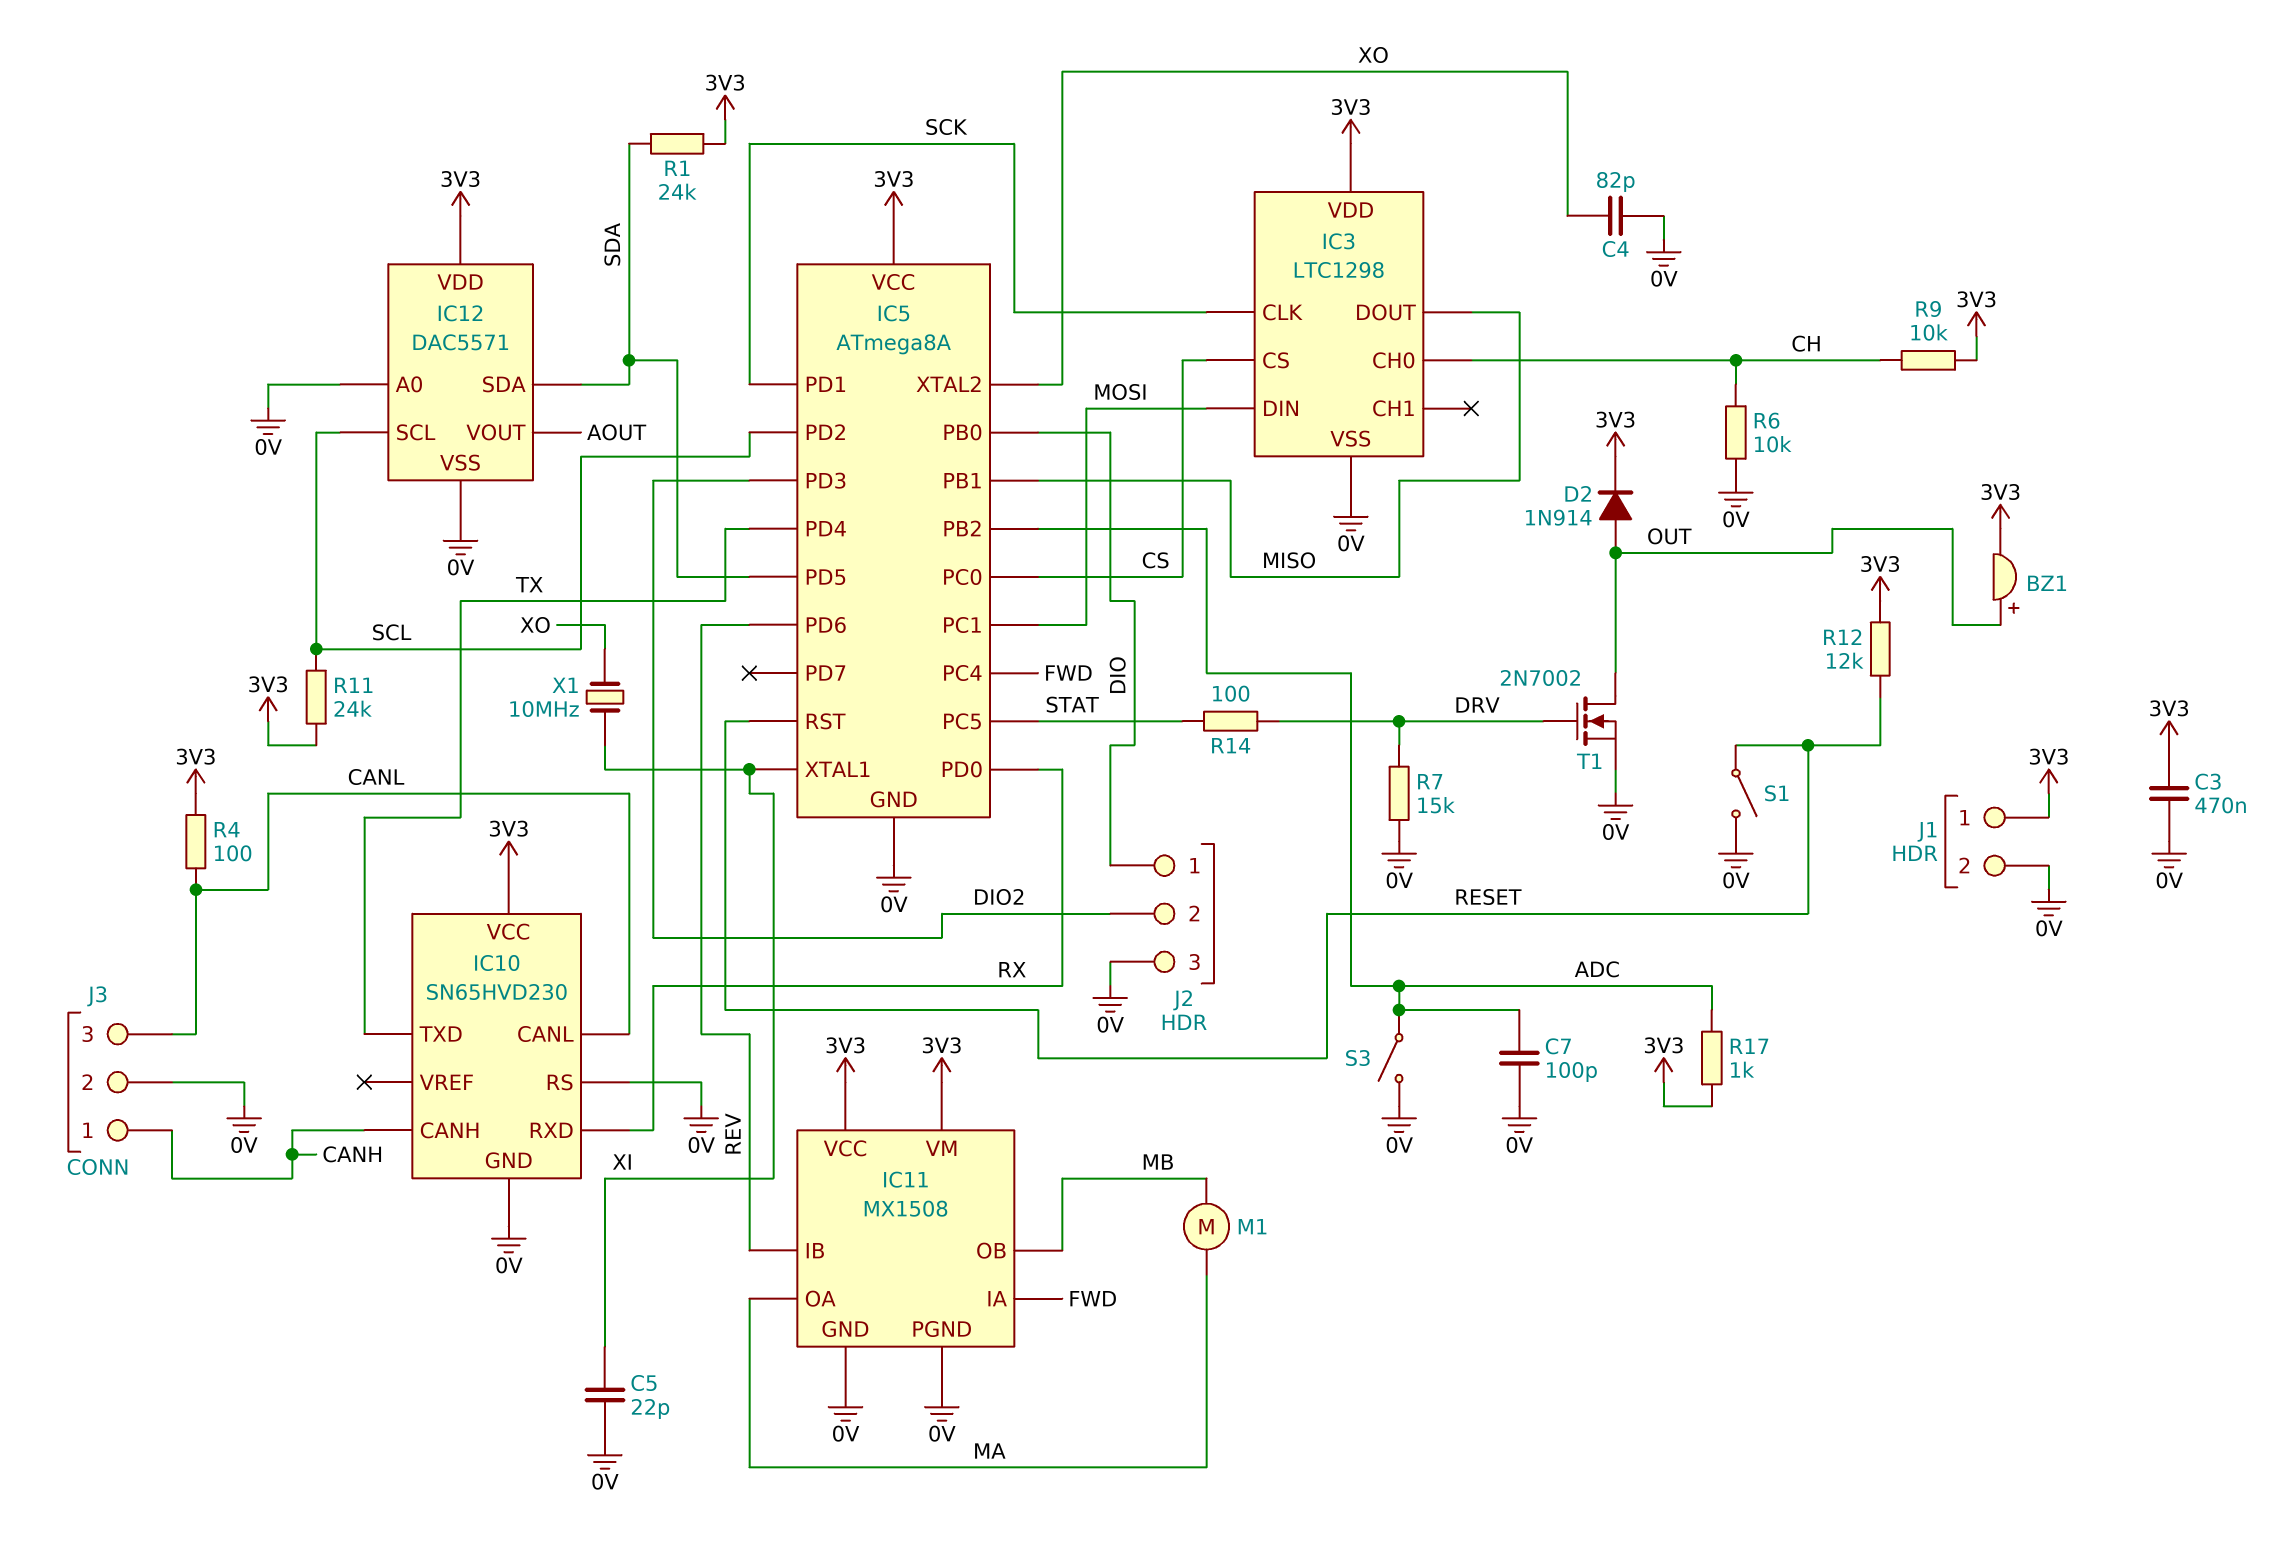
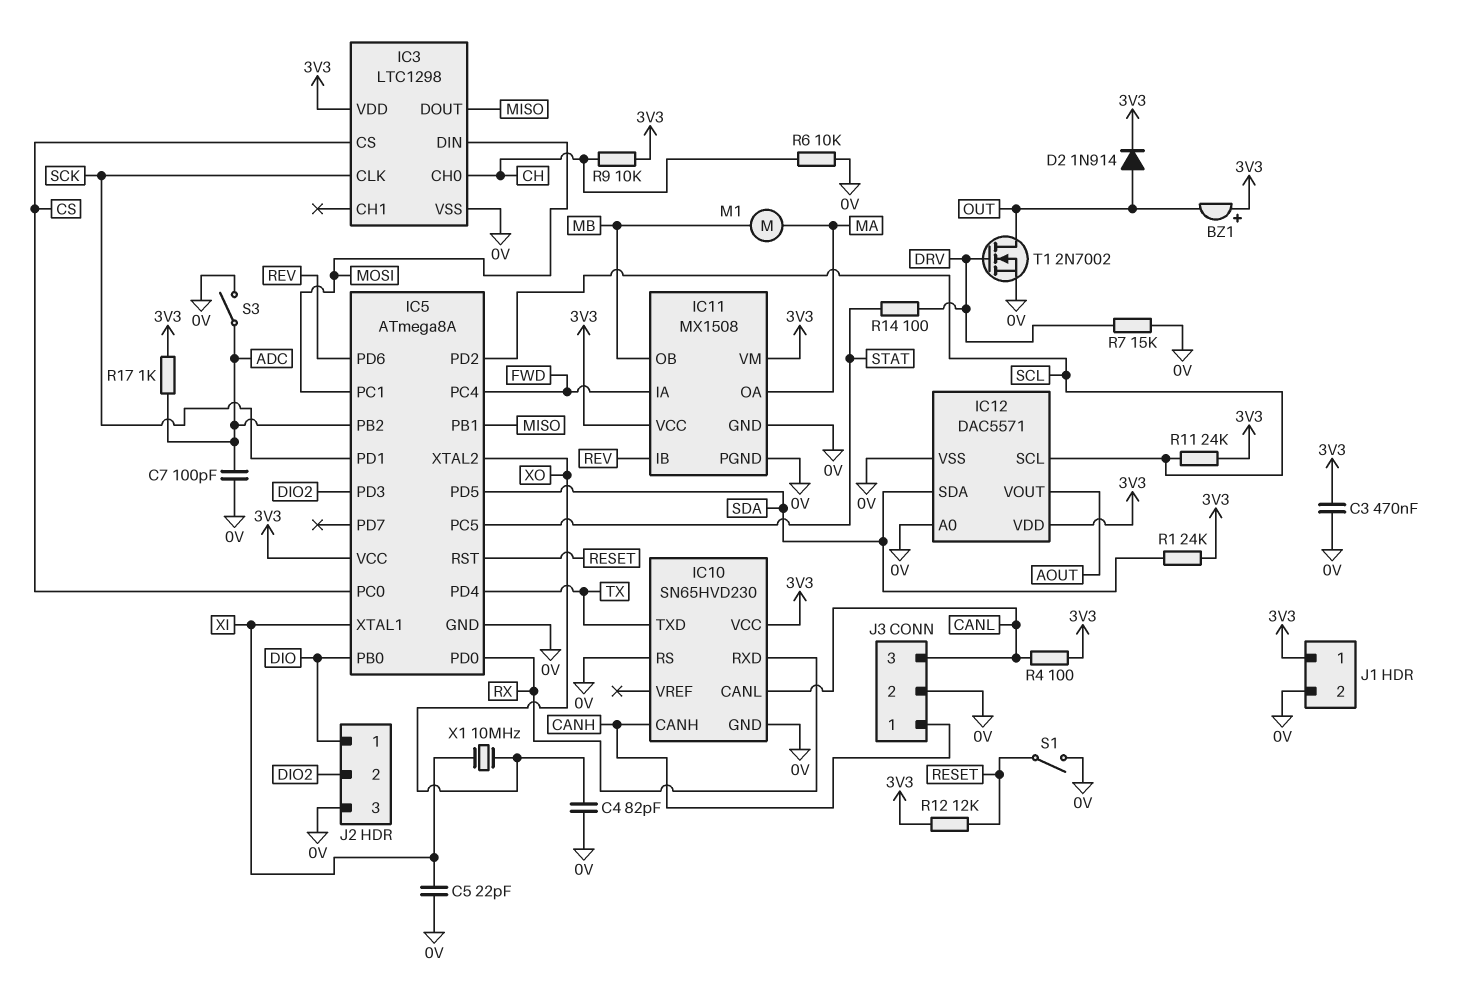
BZ1: buzzer (plus OUT, minus 3V3) -> buzzer (plus 3V3, minus OUT)

